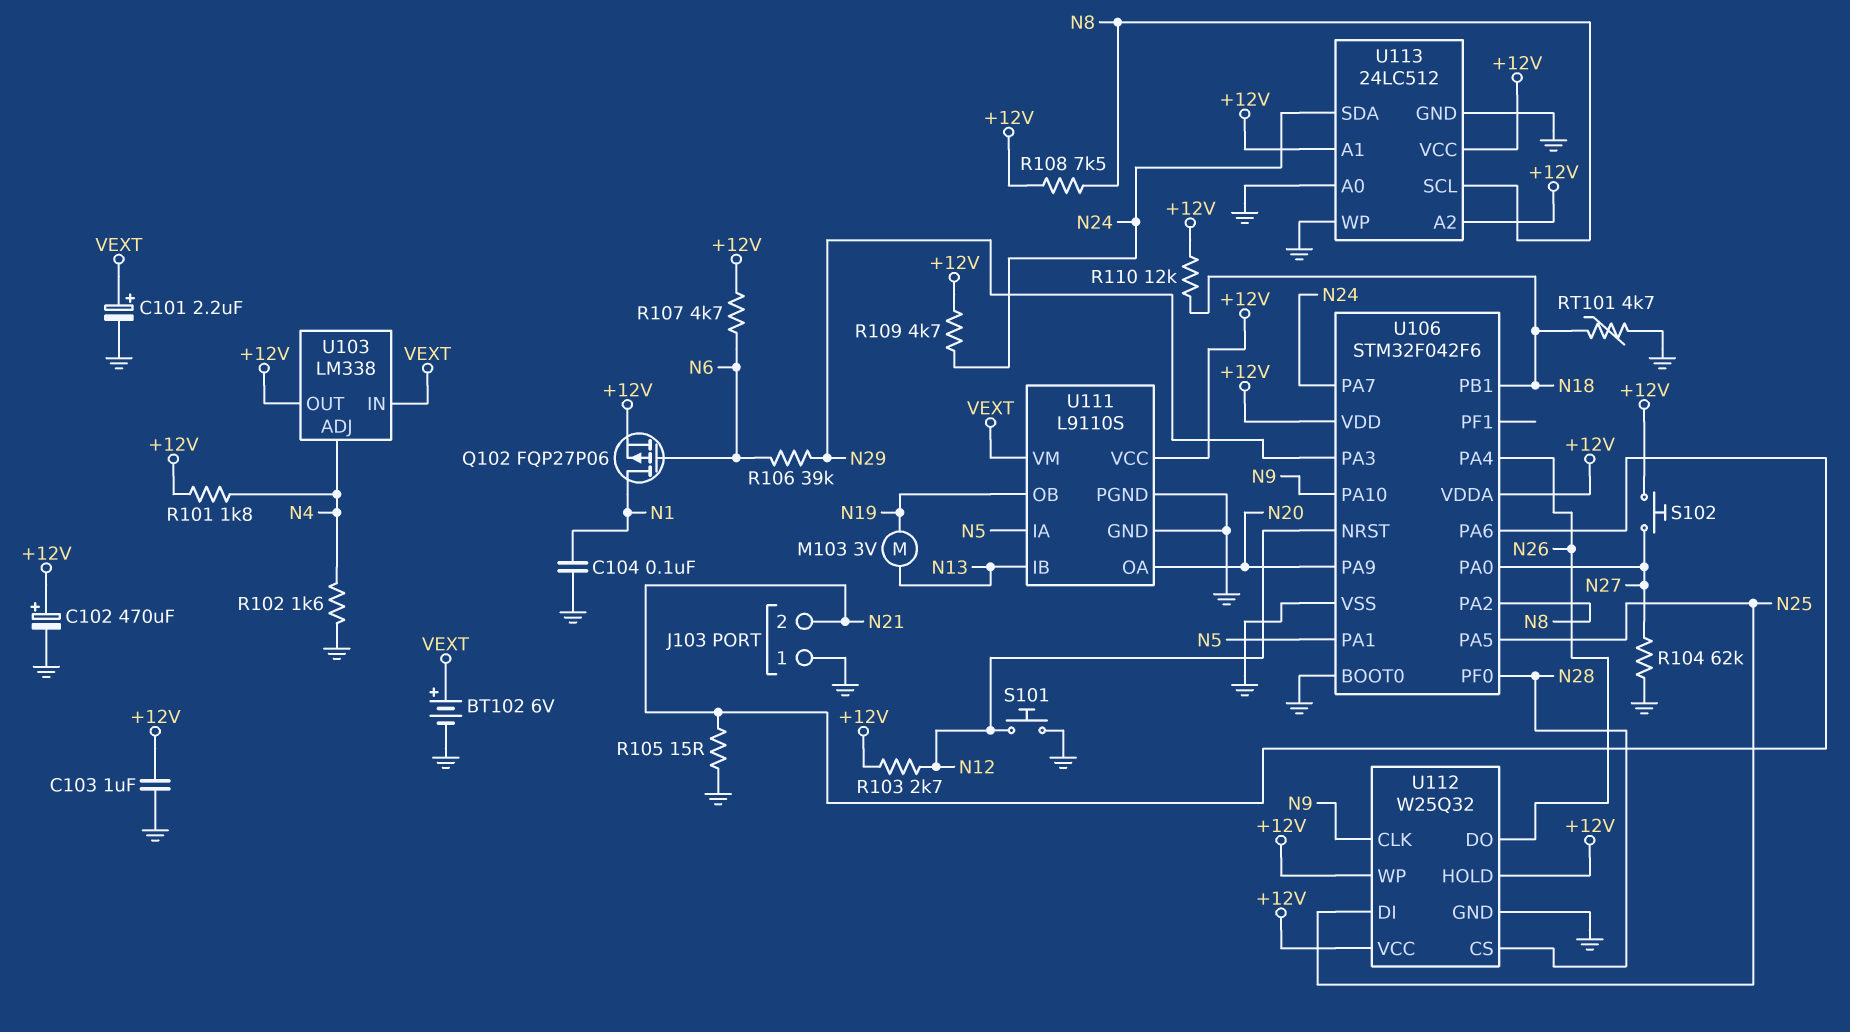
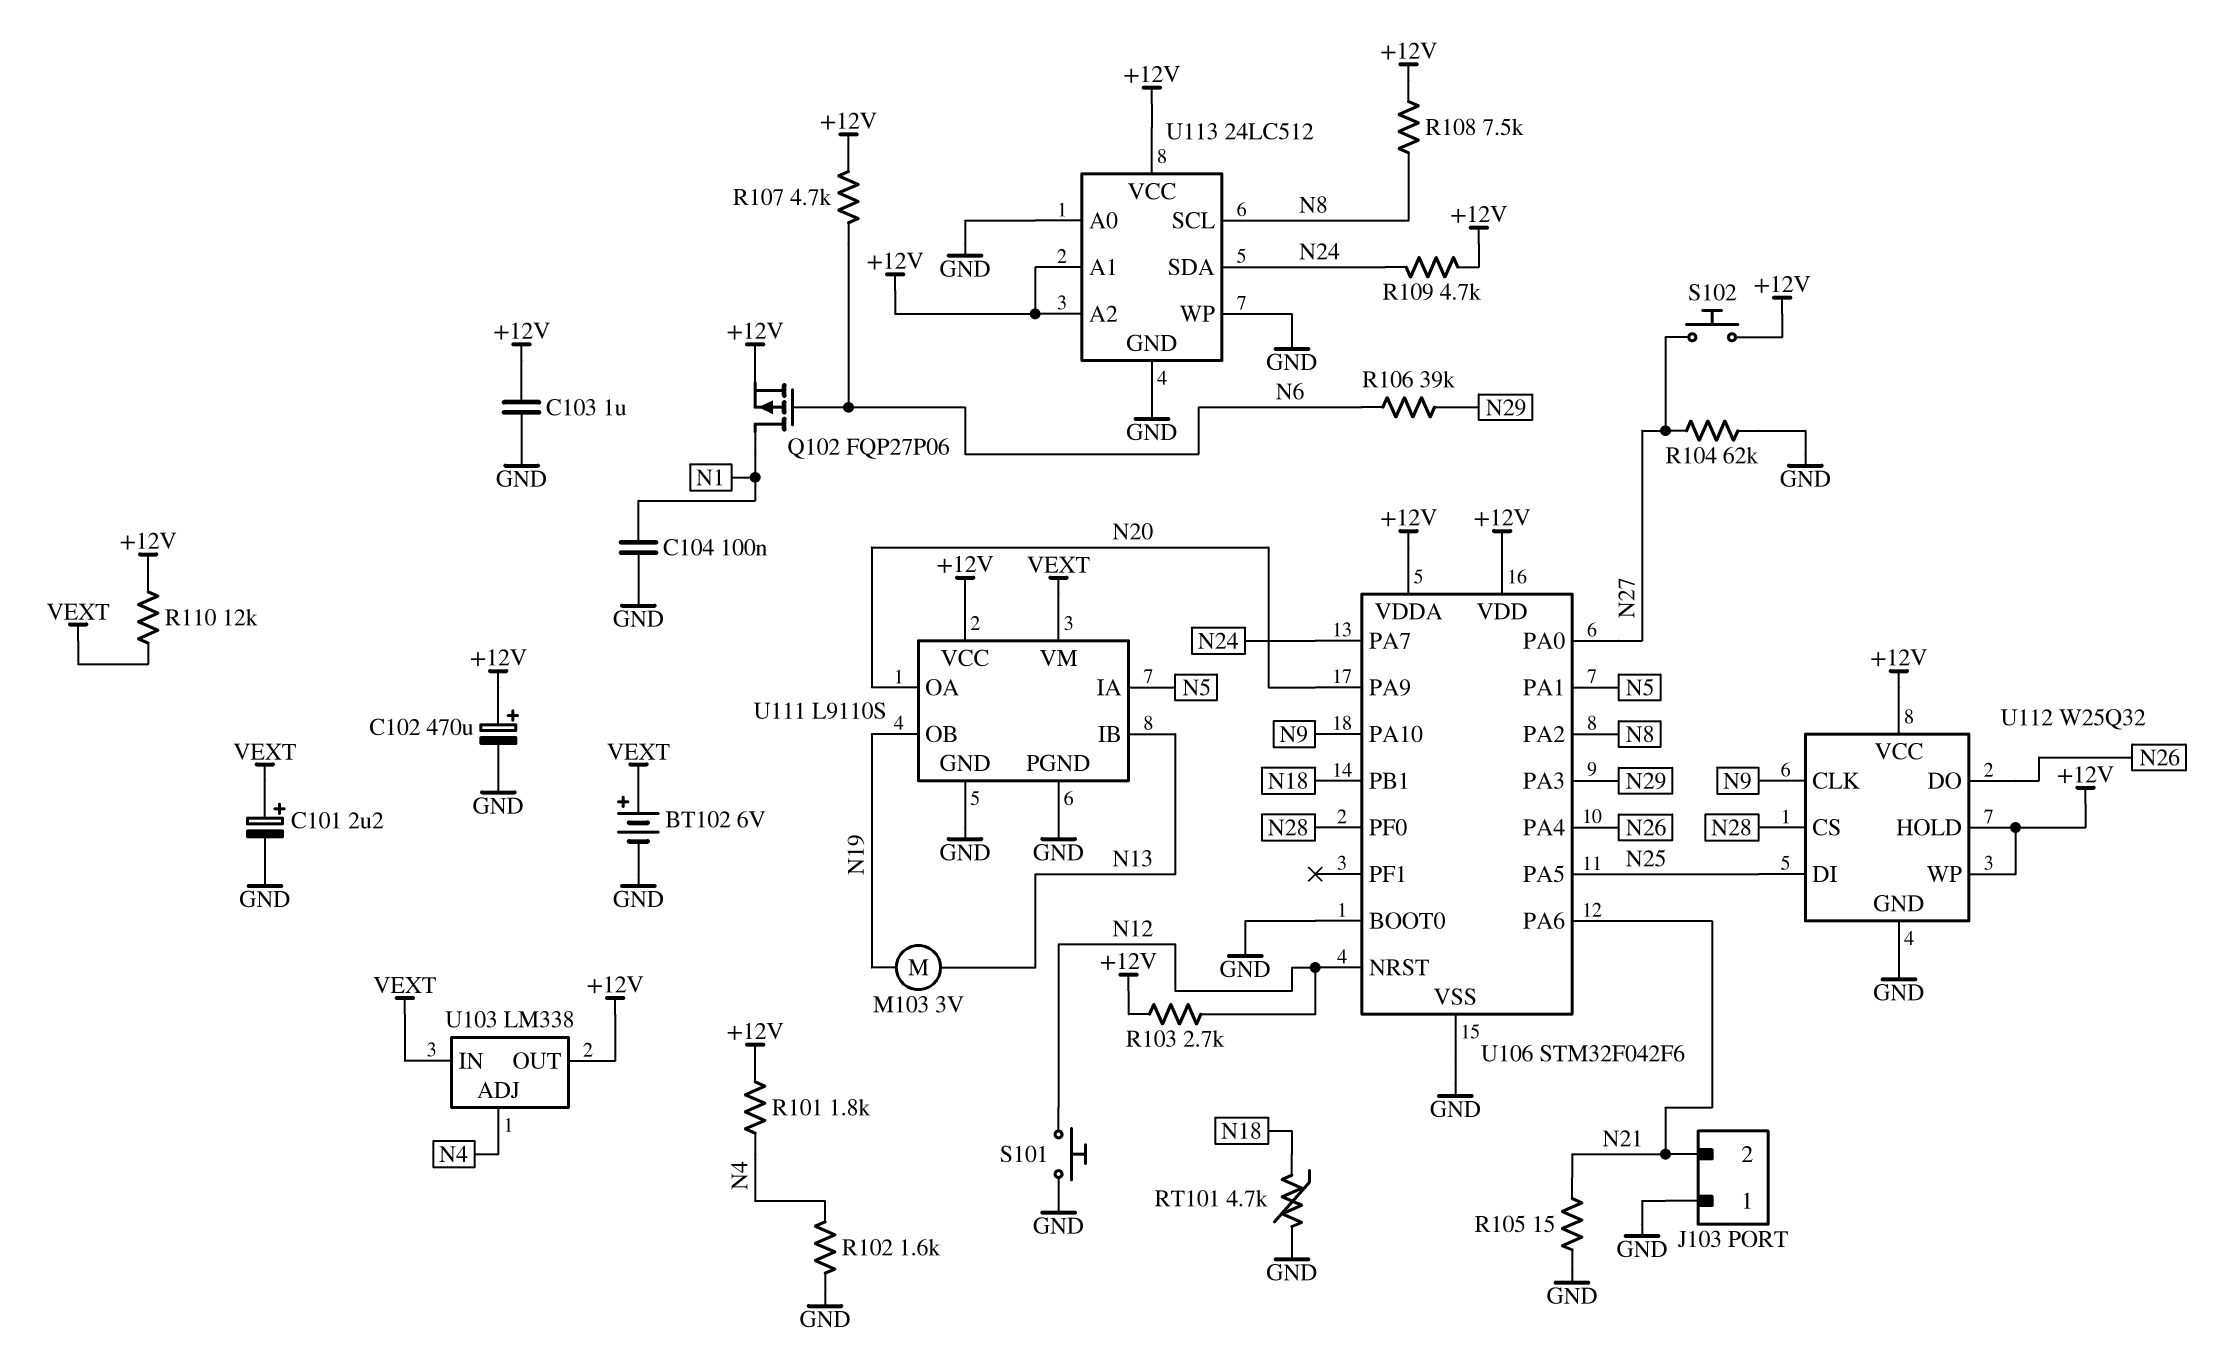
R110: 12k (+12V, N18) -> 12k (+12V, VEXT)

